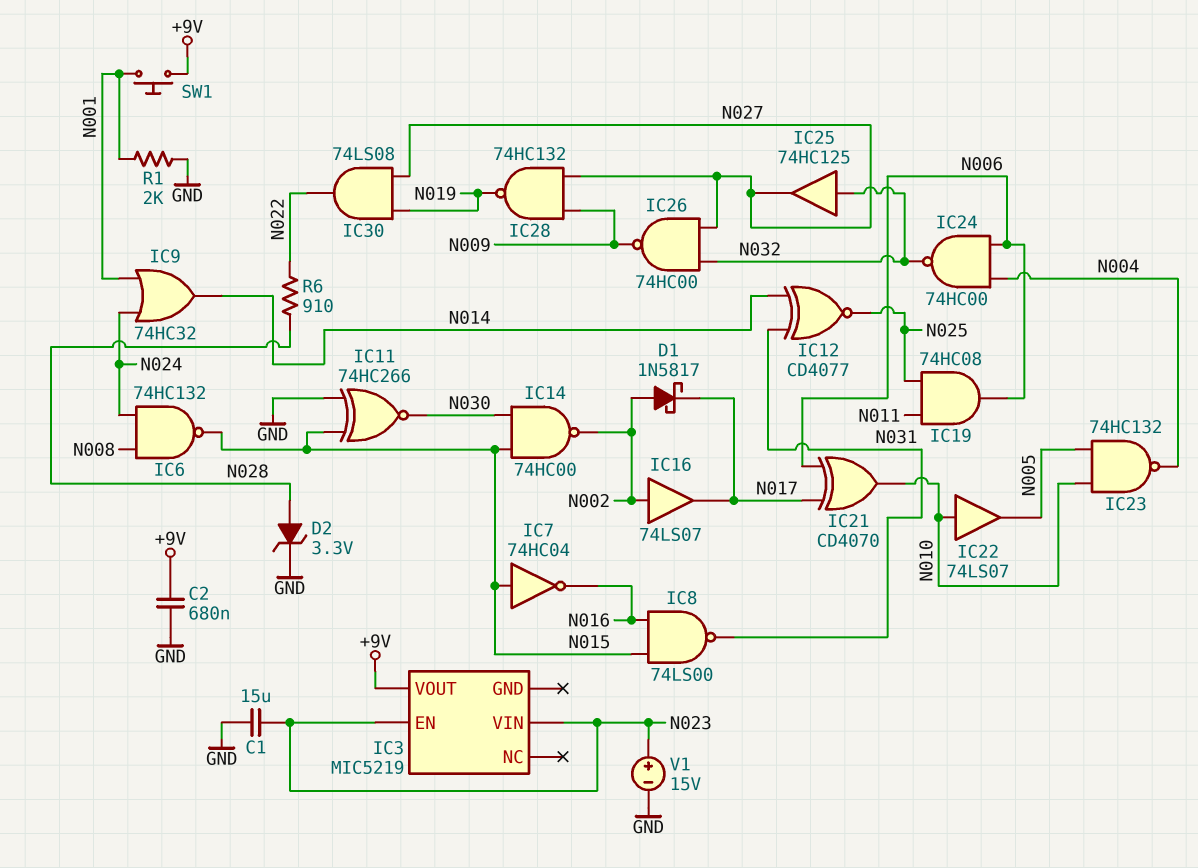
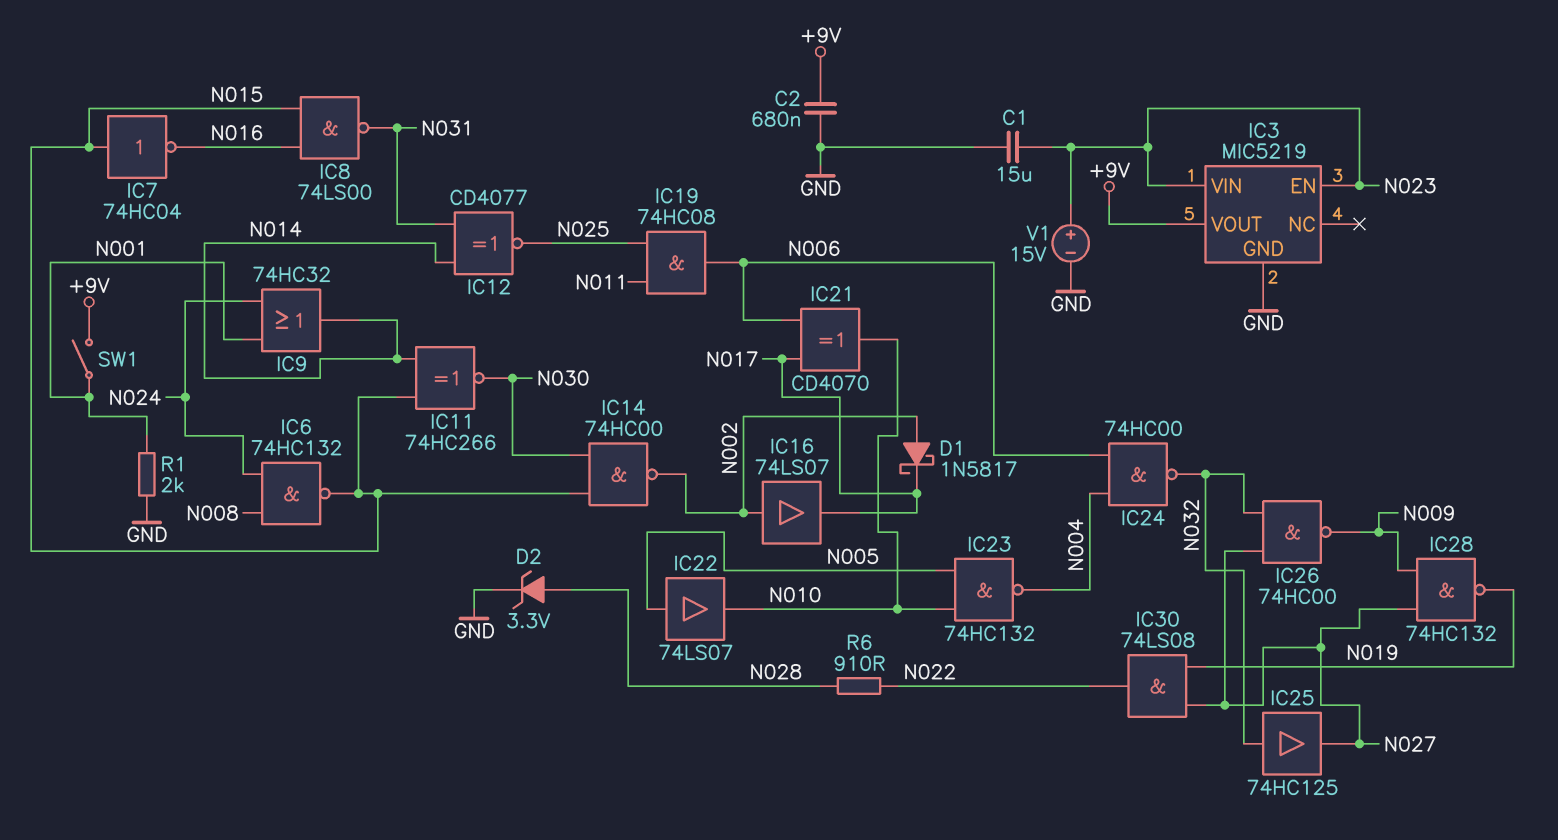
IC3 pin GND: none -> GND
IC11: XNOR 74HC266 (in GND, in N015, out N030) -> XNOR 74HC266 (in N014, in N015, out N030)
IC22: buffer 74LS07 (in N010, out N005) -> buffer 74LS07 (in N005, out N010)
SW1: button (+9V, N001) -> switch (+9V, N001)

